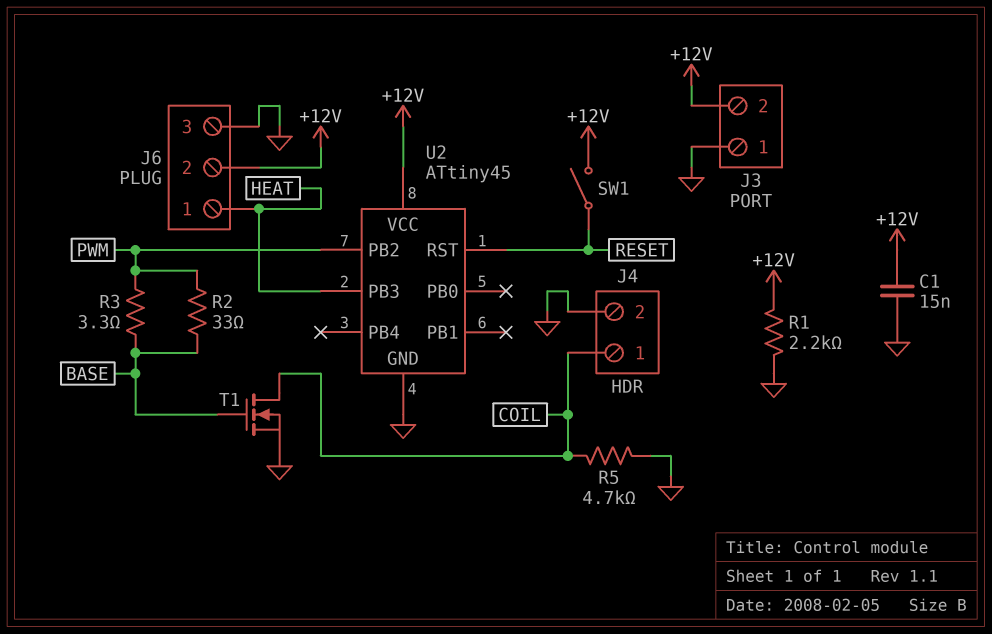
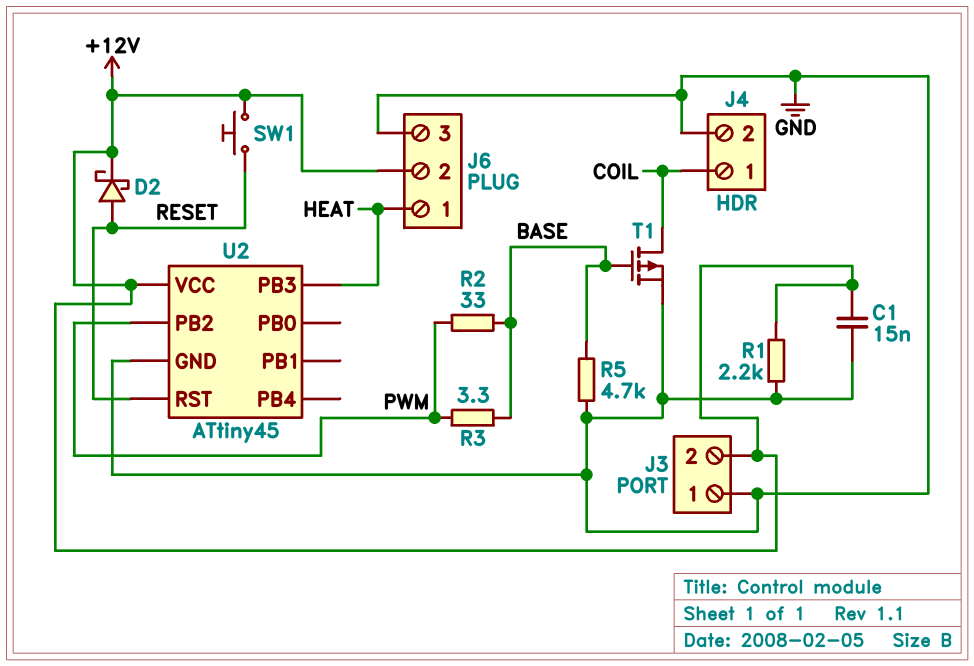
D2: none -> schottky (A RESET, K +12V)
R5: 4.7k (COIL, GND) -> 4.7k (BASE, GND)
SW1: switch (+12V, RESET) -> button (+12V, RESET)
T1: NMOS (G BASE, D COIL, S GND) -> PMOS (G BASE, D COIL, S GND)

